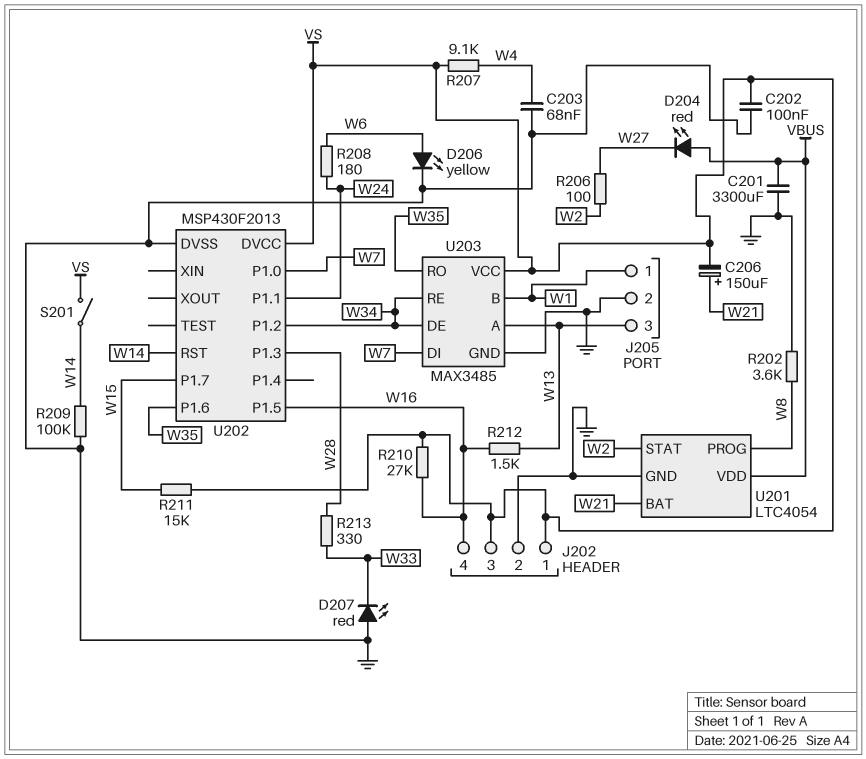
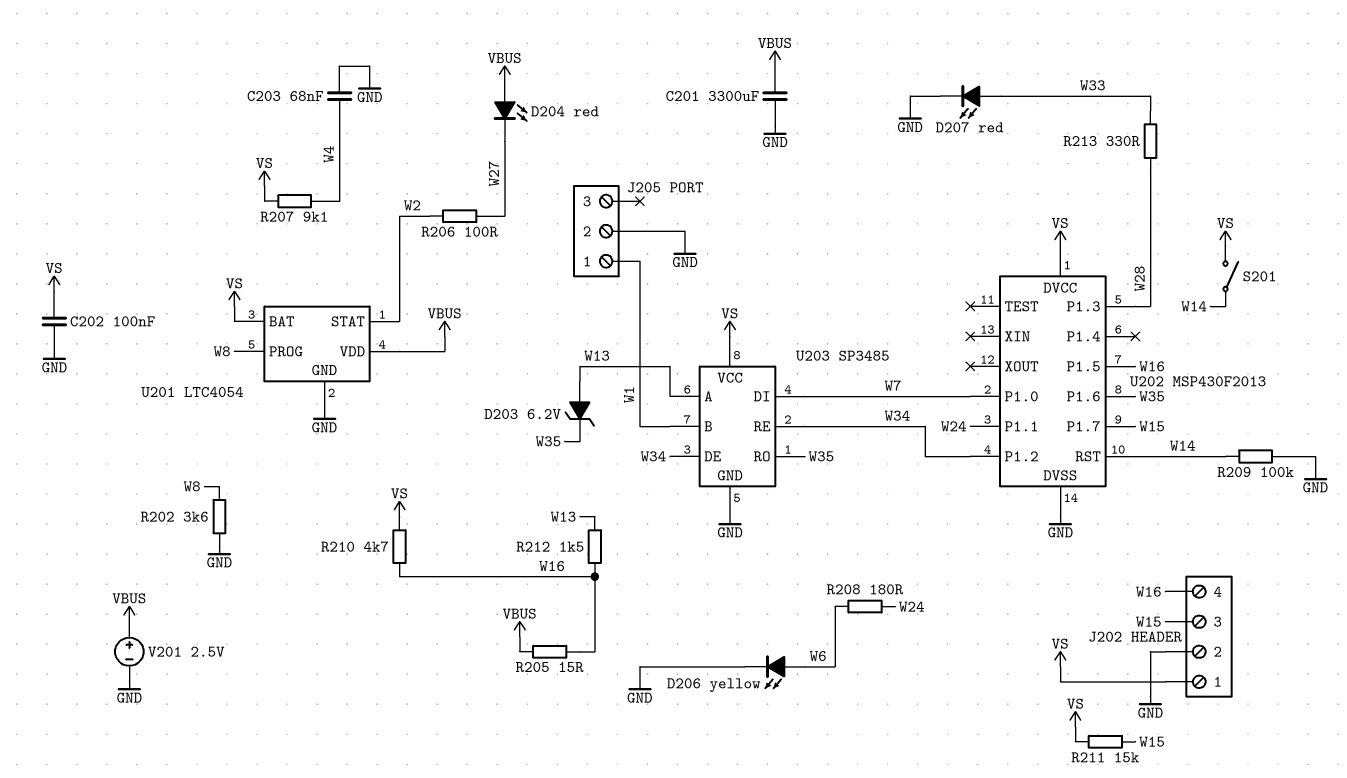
C206: 150uF (plus W21, minus VS) -> none
D203: none -> zener 6.2V (A W13, K W35)
D207: LED red (A GND, K W33) -> LED red (A W33, K GND)
J202 pin 3: VS -> W15
J205 pin 3: W13 -> none
R205: none -> 15 (VBUS, W16)
R210: 27k (VS, W16) -> 4.7k (VS, W16)
U201 pin BAT: W21 -> VS
U203: MAX3485 -> SP3485
V201: none -> 2.5V (plus VBUS, minus GND)

